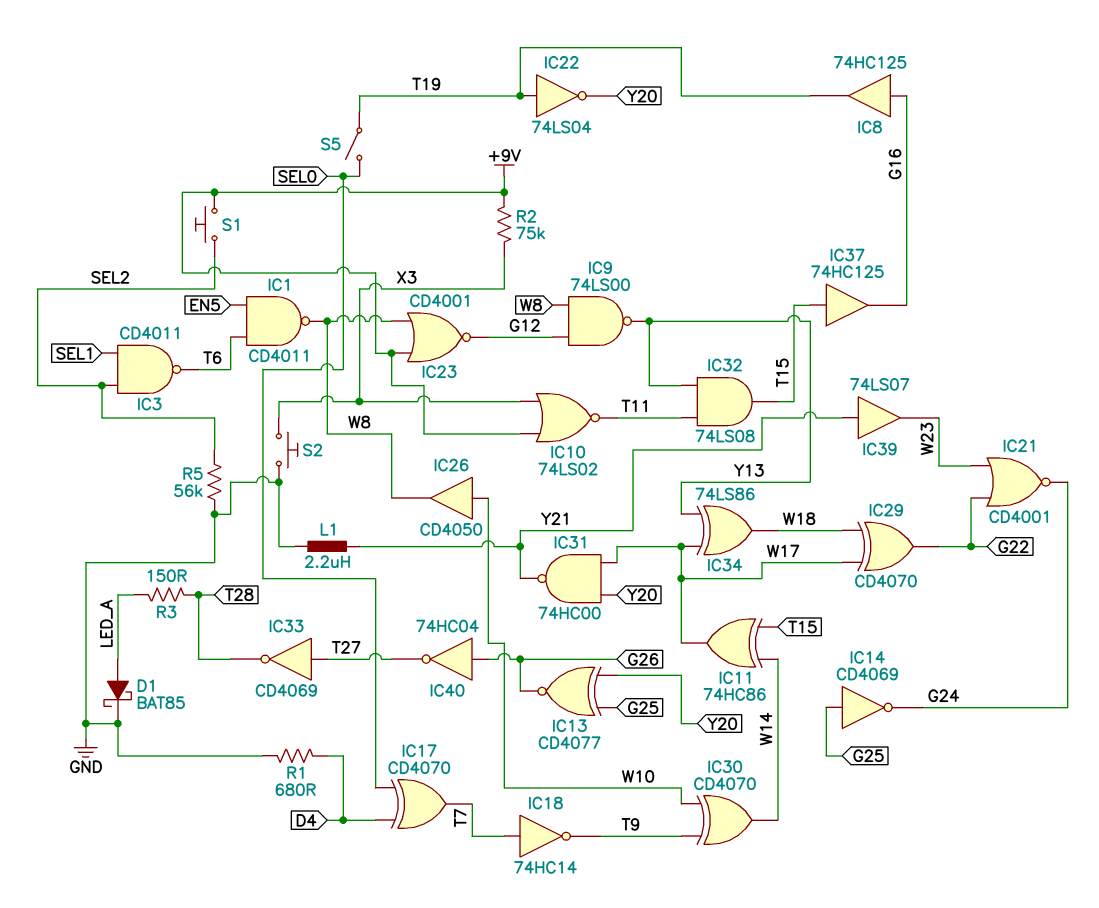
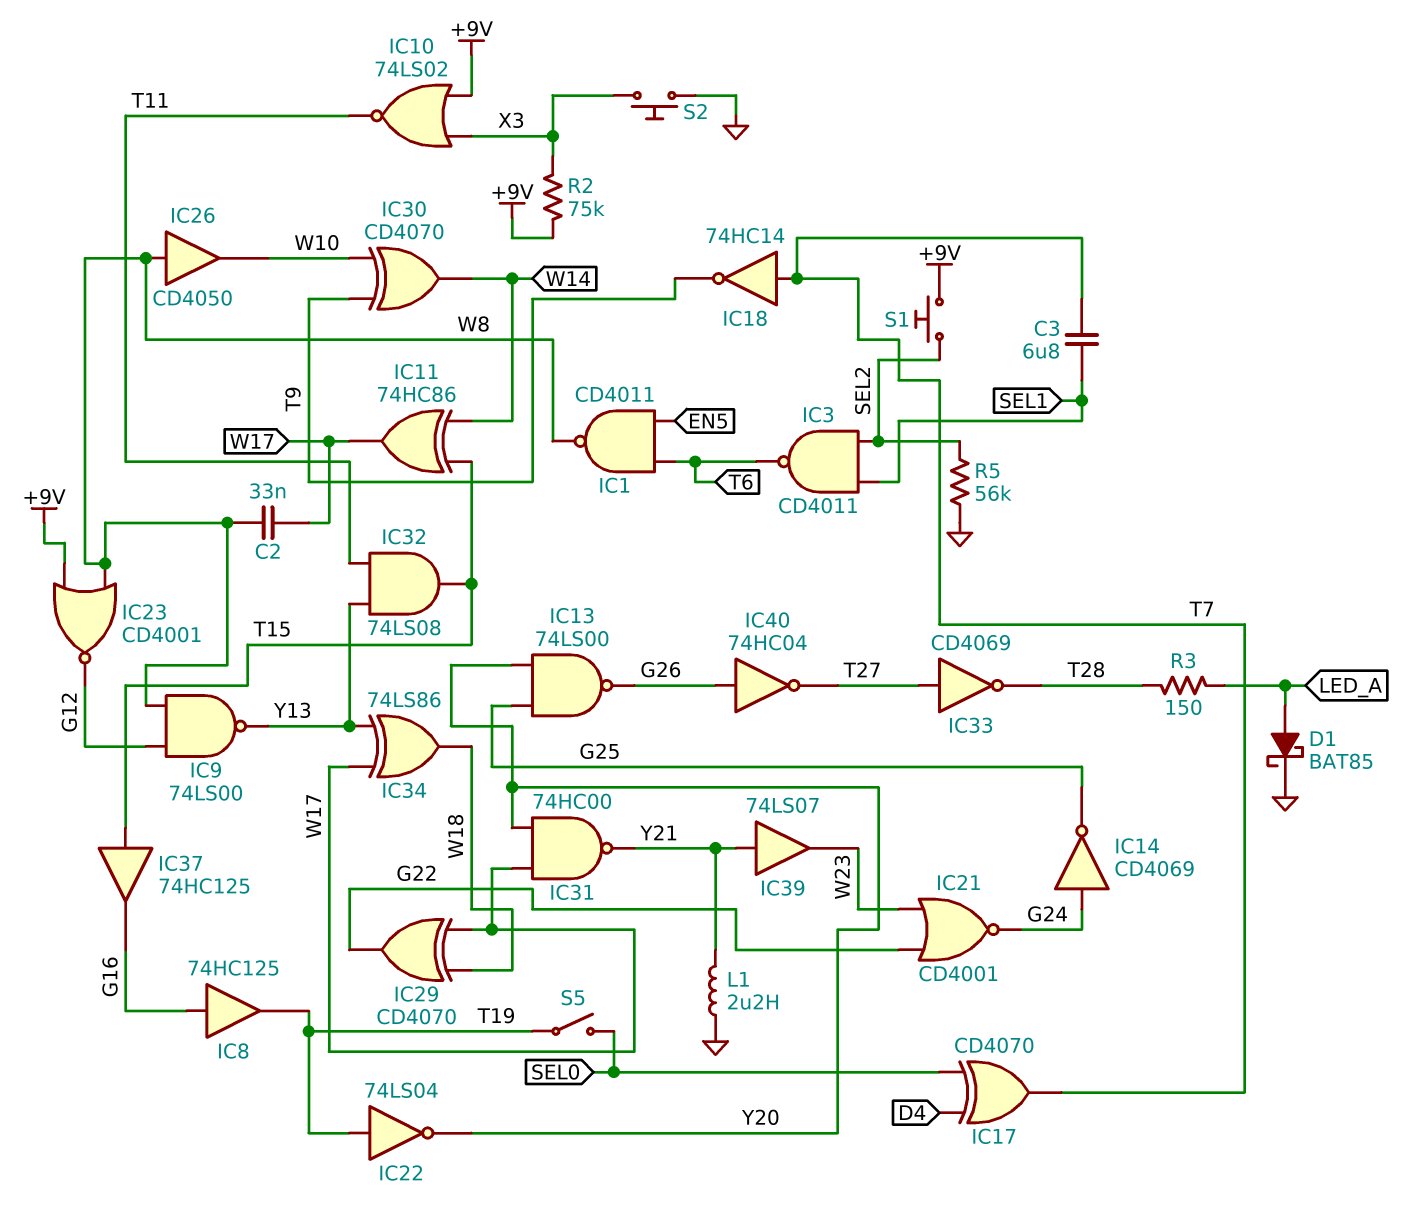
C2: none -> 33nF (W8, W17)
C3: none -> 6.8uF (SEL1, T7)
IC13: XNOR CD4077 (in G25, in Y20, out G26) -> NAND 74LS00 (in G25, in Y20, out G26)
IC14: NOT CD4069 (in G25, out G24) -> NOT CD4069 (in G24, out G25)
IC26: buffer CD4050 (in W10, out W8) -> buffer CD4050 (in W8, out W10)
R1: 680 (D4, GND) -> none

